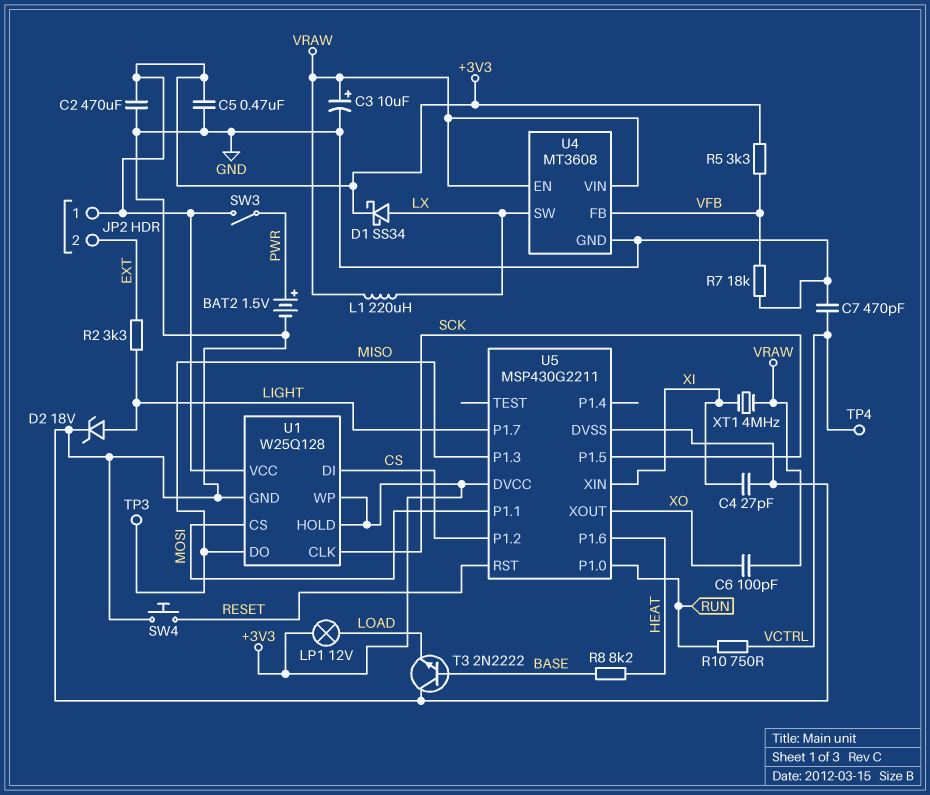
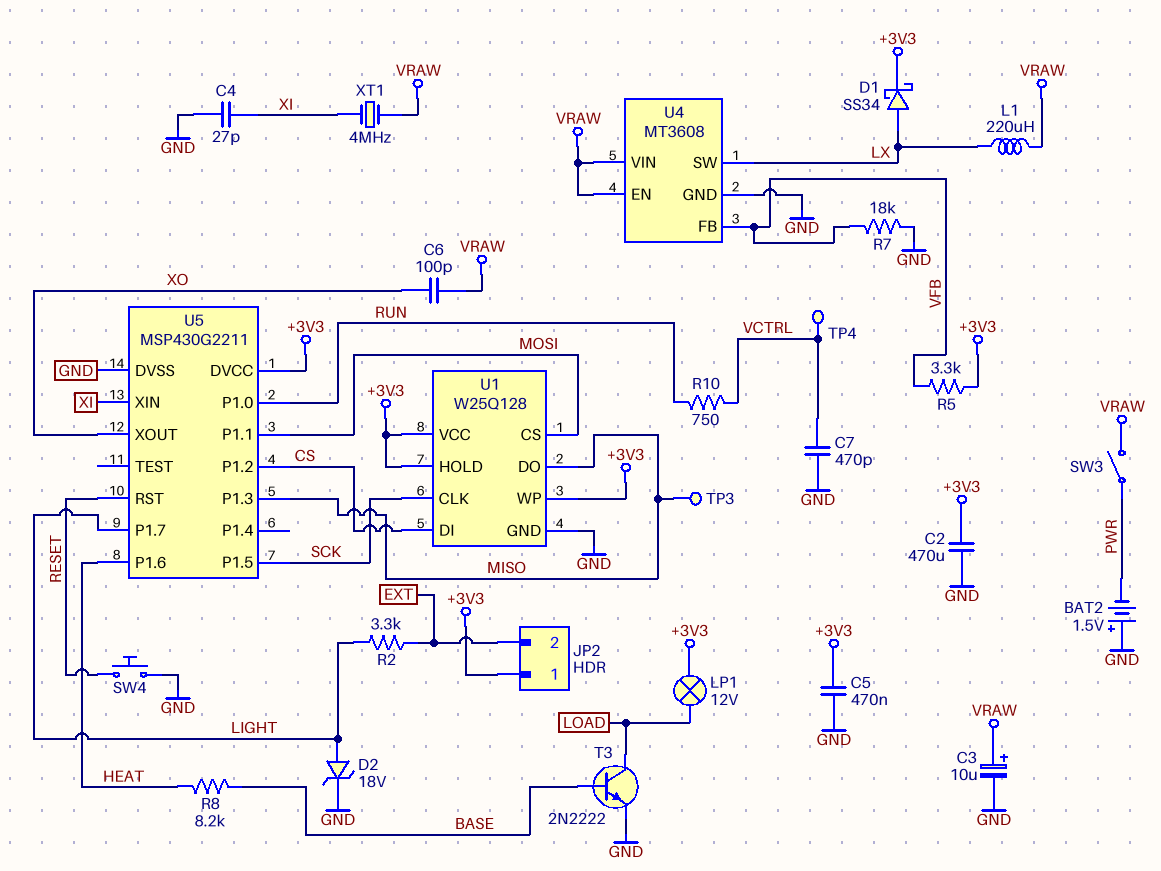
BAT2: 1.5V (plus PWR, minus GND) -> 1.5V (plus GND, minus PWR)
SW3: switch (+3V3, PWR) -> switch (PWR, VRAW)
T3: NPN 2N2222 (B BASE, C GND, E LOAD) -> NPN 2N2222 (B BASE, C LOAD, E GND)

